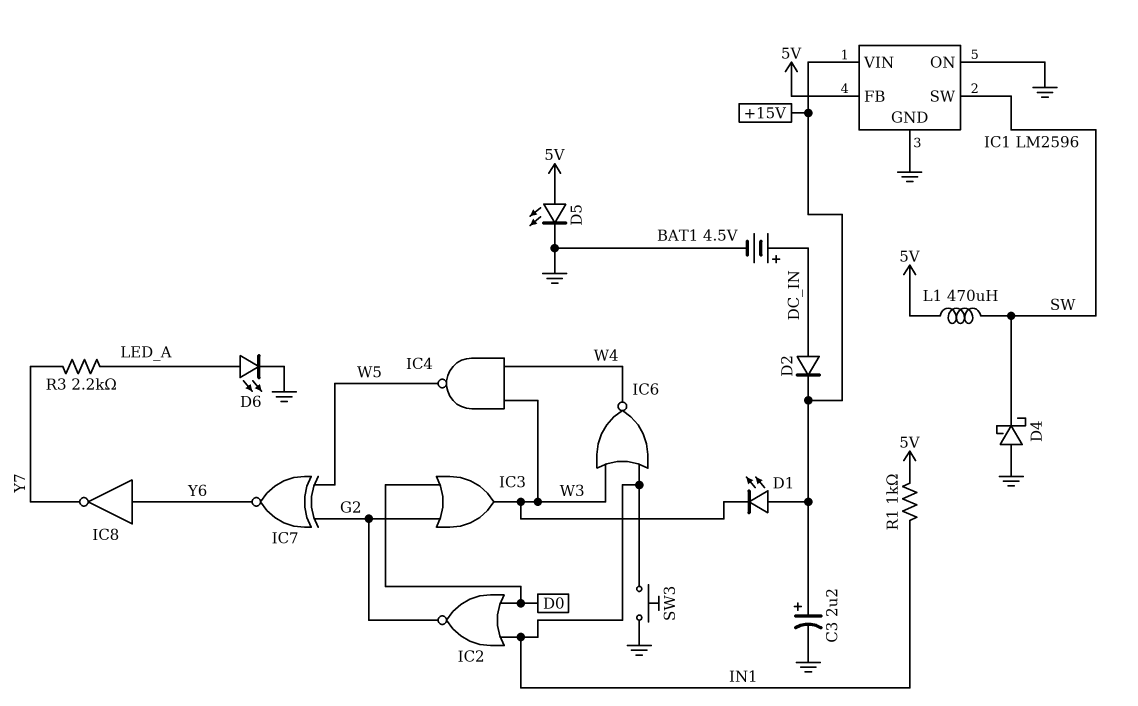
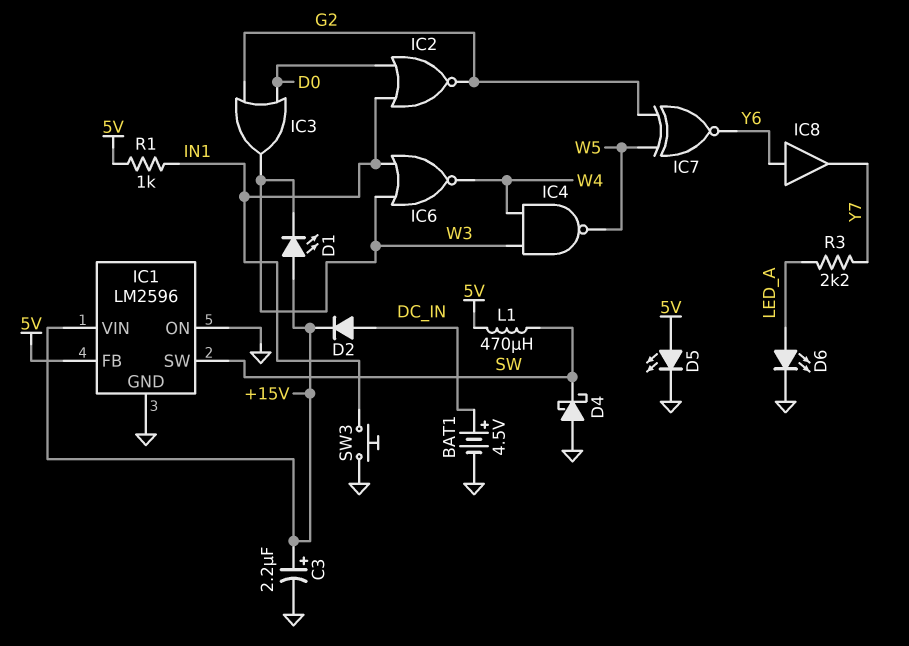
IC8: NOT (in Y6, out Y7) -> buffer (in Y6, out Y7)

